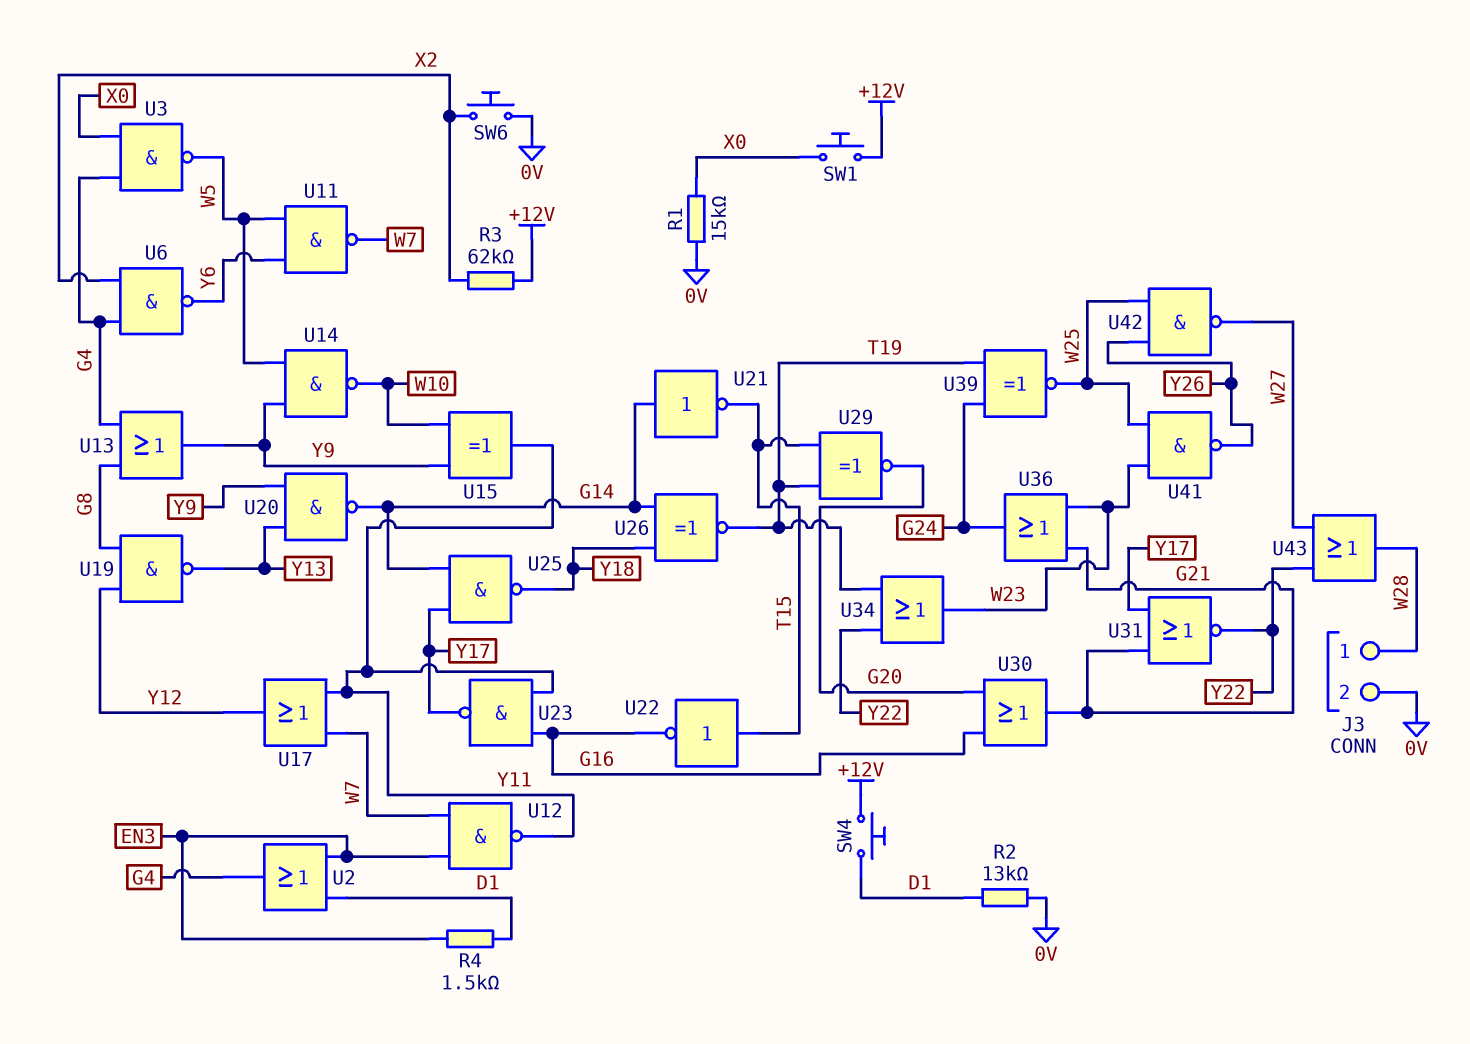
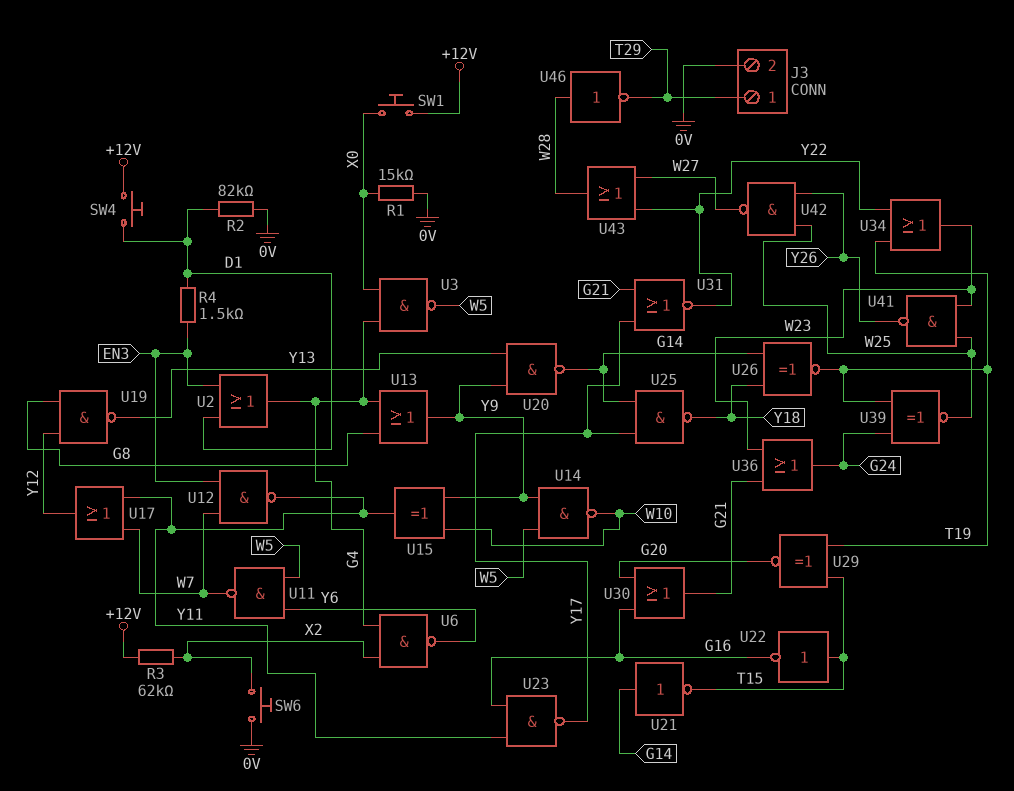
J3 pin 1: W28 -> T29
R2: 13k (0V, D1) -> 82k (0V, D1)
U46: none -> NOT (in W28, out T29)

